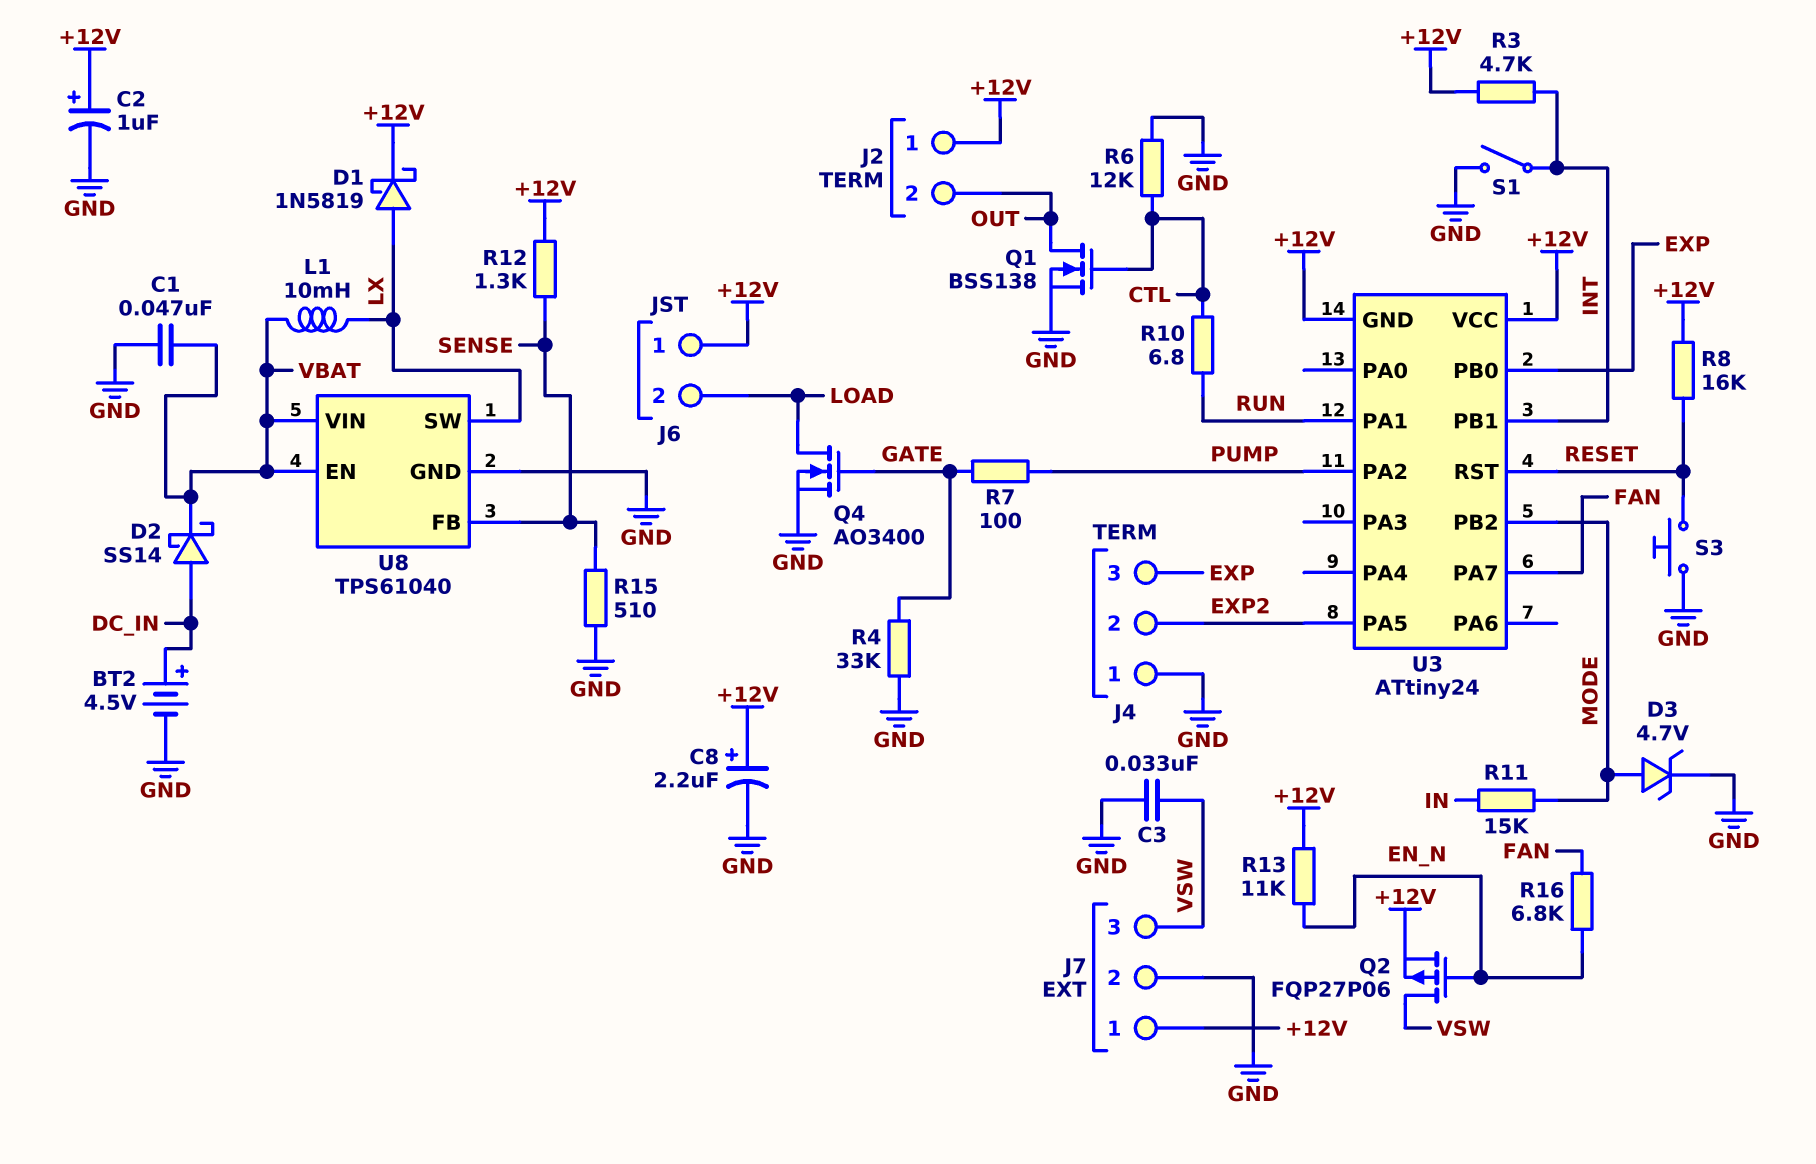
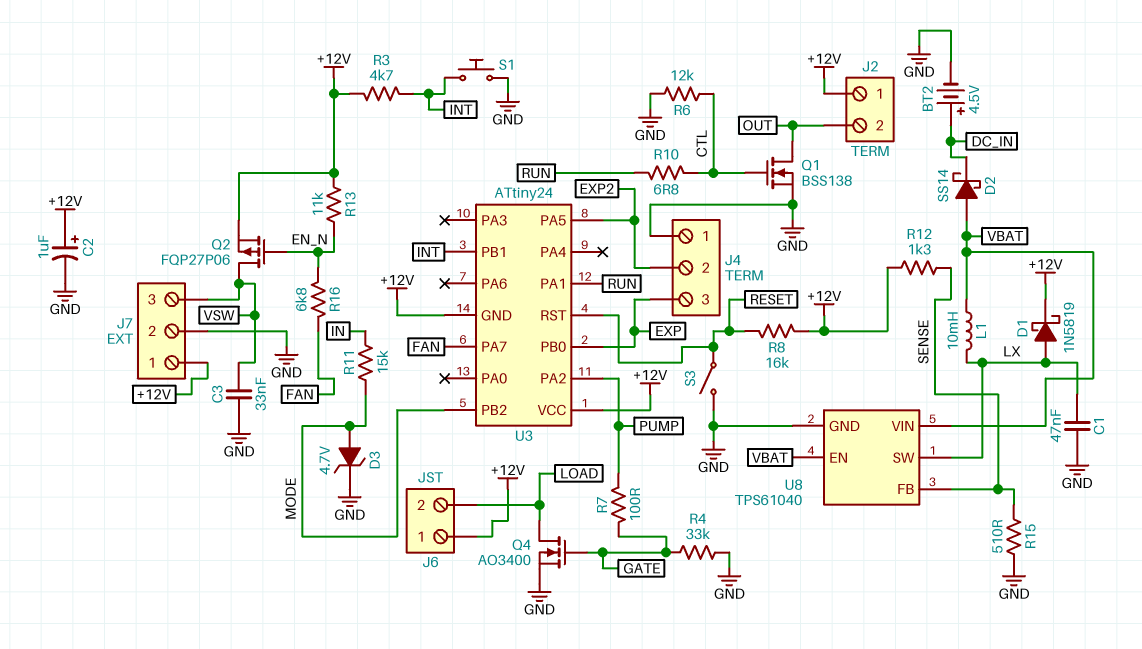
C1: 47nF (GND, VBAT) -> 47nF (GND, LX)
C8: 2.2uF (plus +12V, minus GND) -> none
D2: schottky SS14 (A DC_IN, K VBAT) -> schottky SS14 (A VBAT, K DC_IN)
S1: switch (GND, INT) -> button (GND, INT)
S3: button (GND, RESET) -> switch (GND, RESET)

